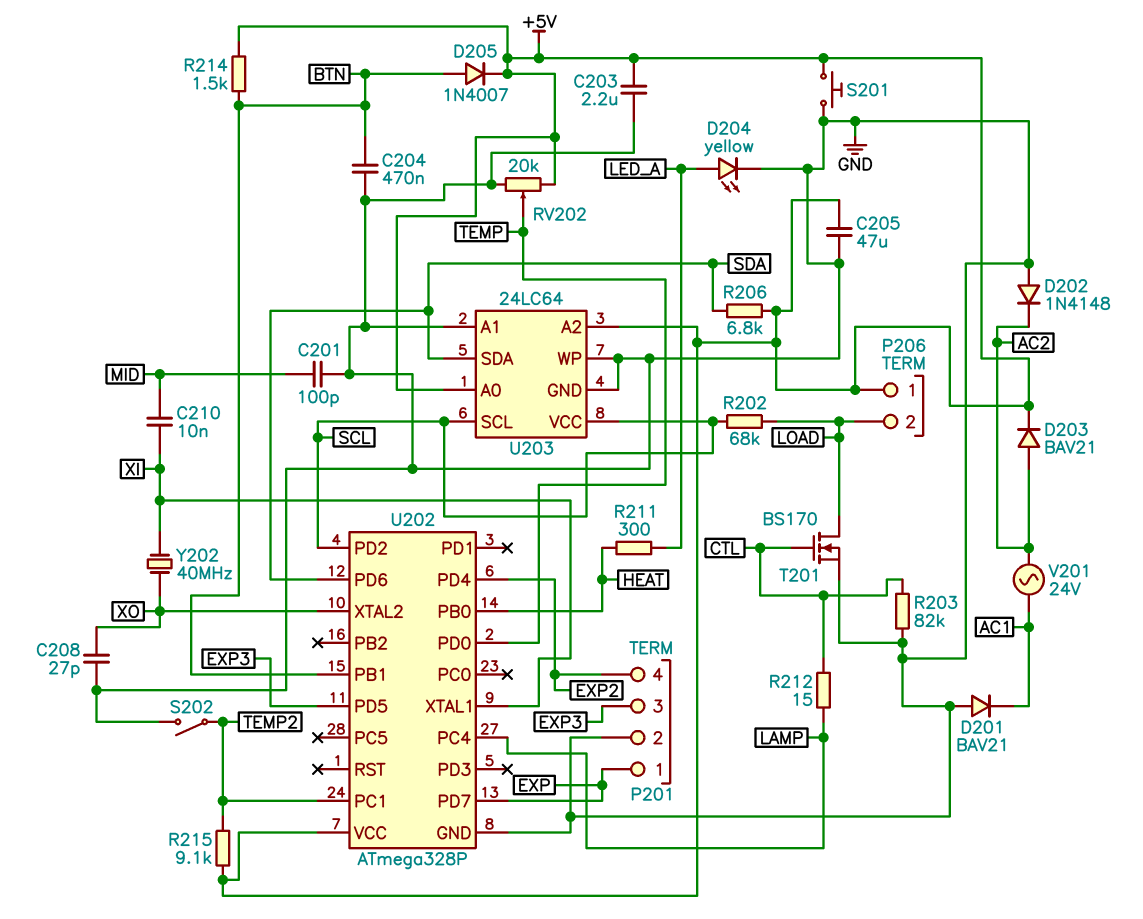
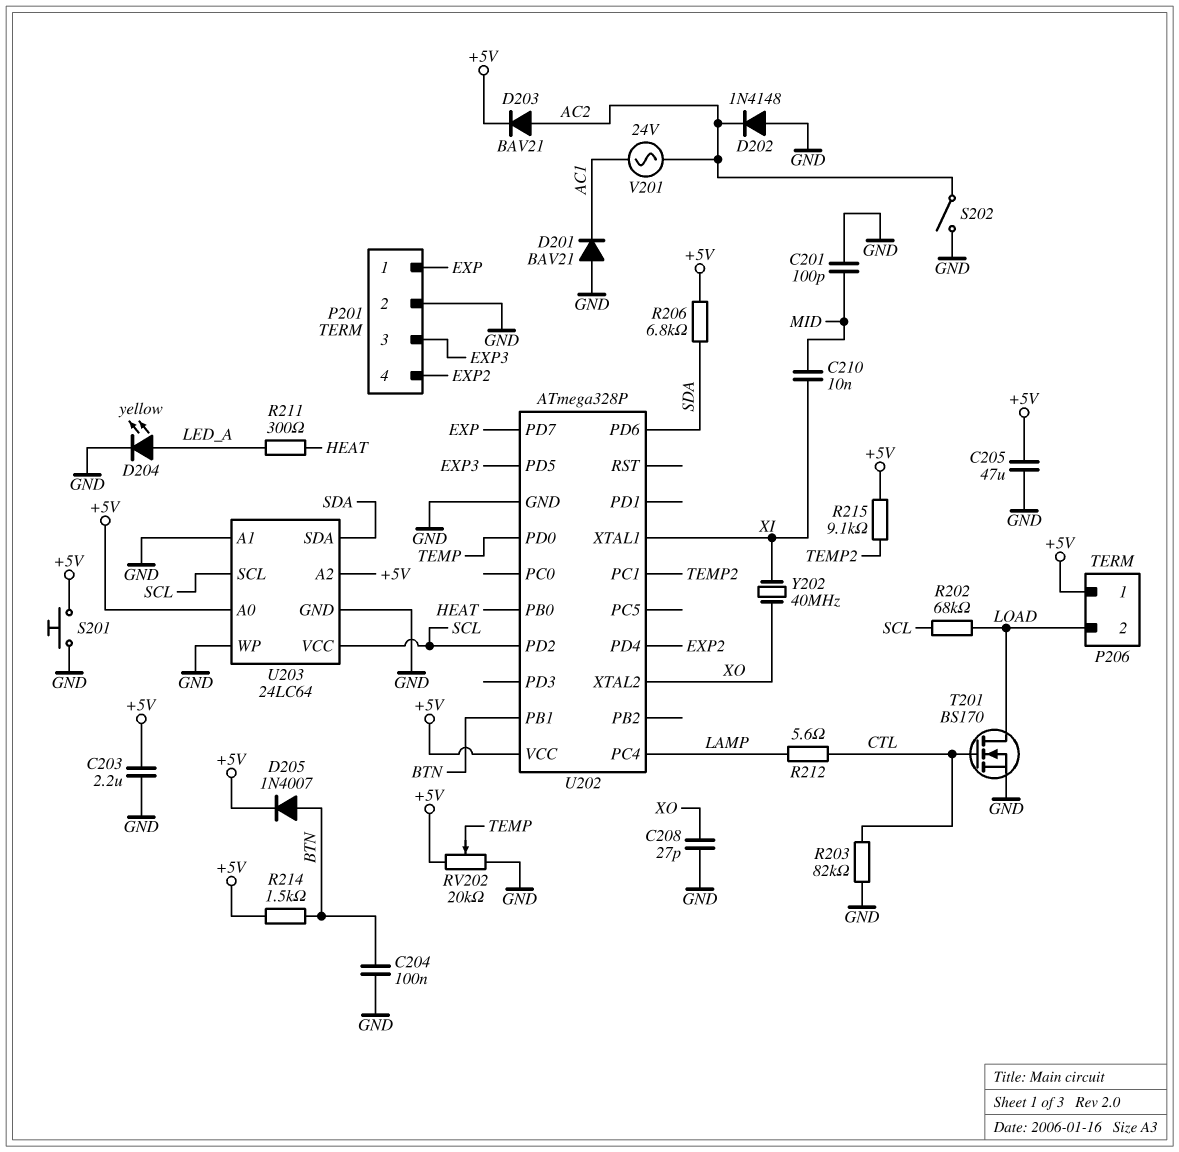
C204: 470nF (BTN, GND) -> 100nF (BTN, GND)
R212: 15 (CTL, LAMP) -> 5.6 (CTL, LAMP)
S202: switch (GND, TEMP2) -> switch (AC2, GND)

